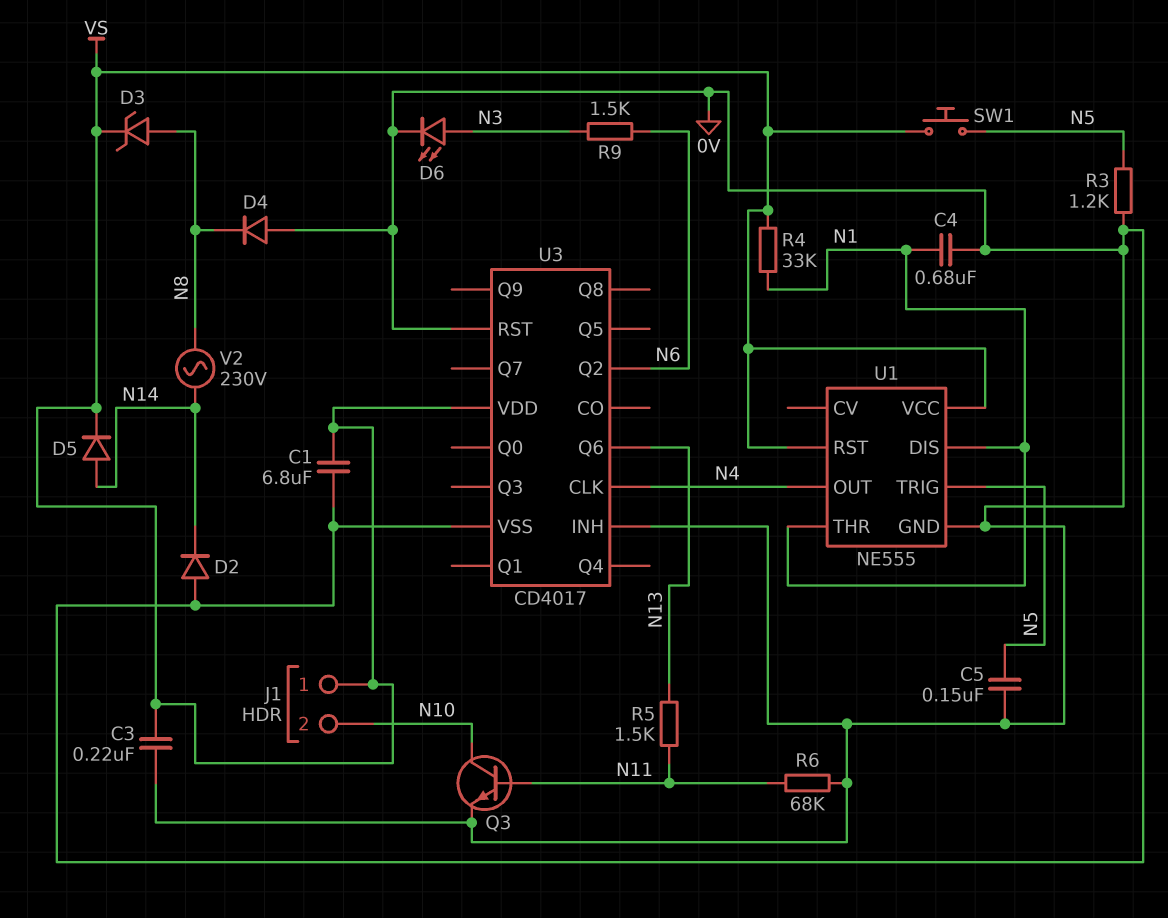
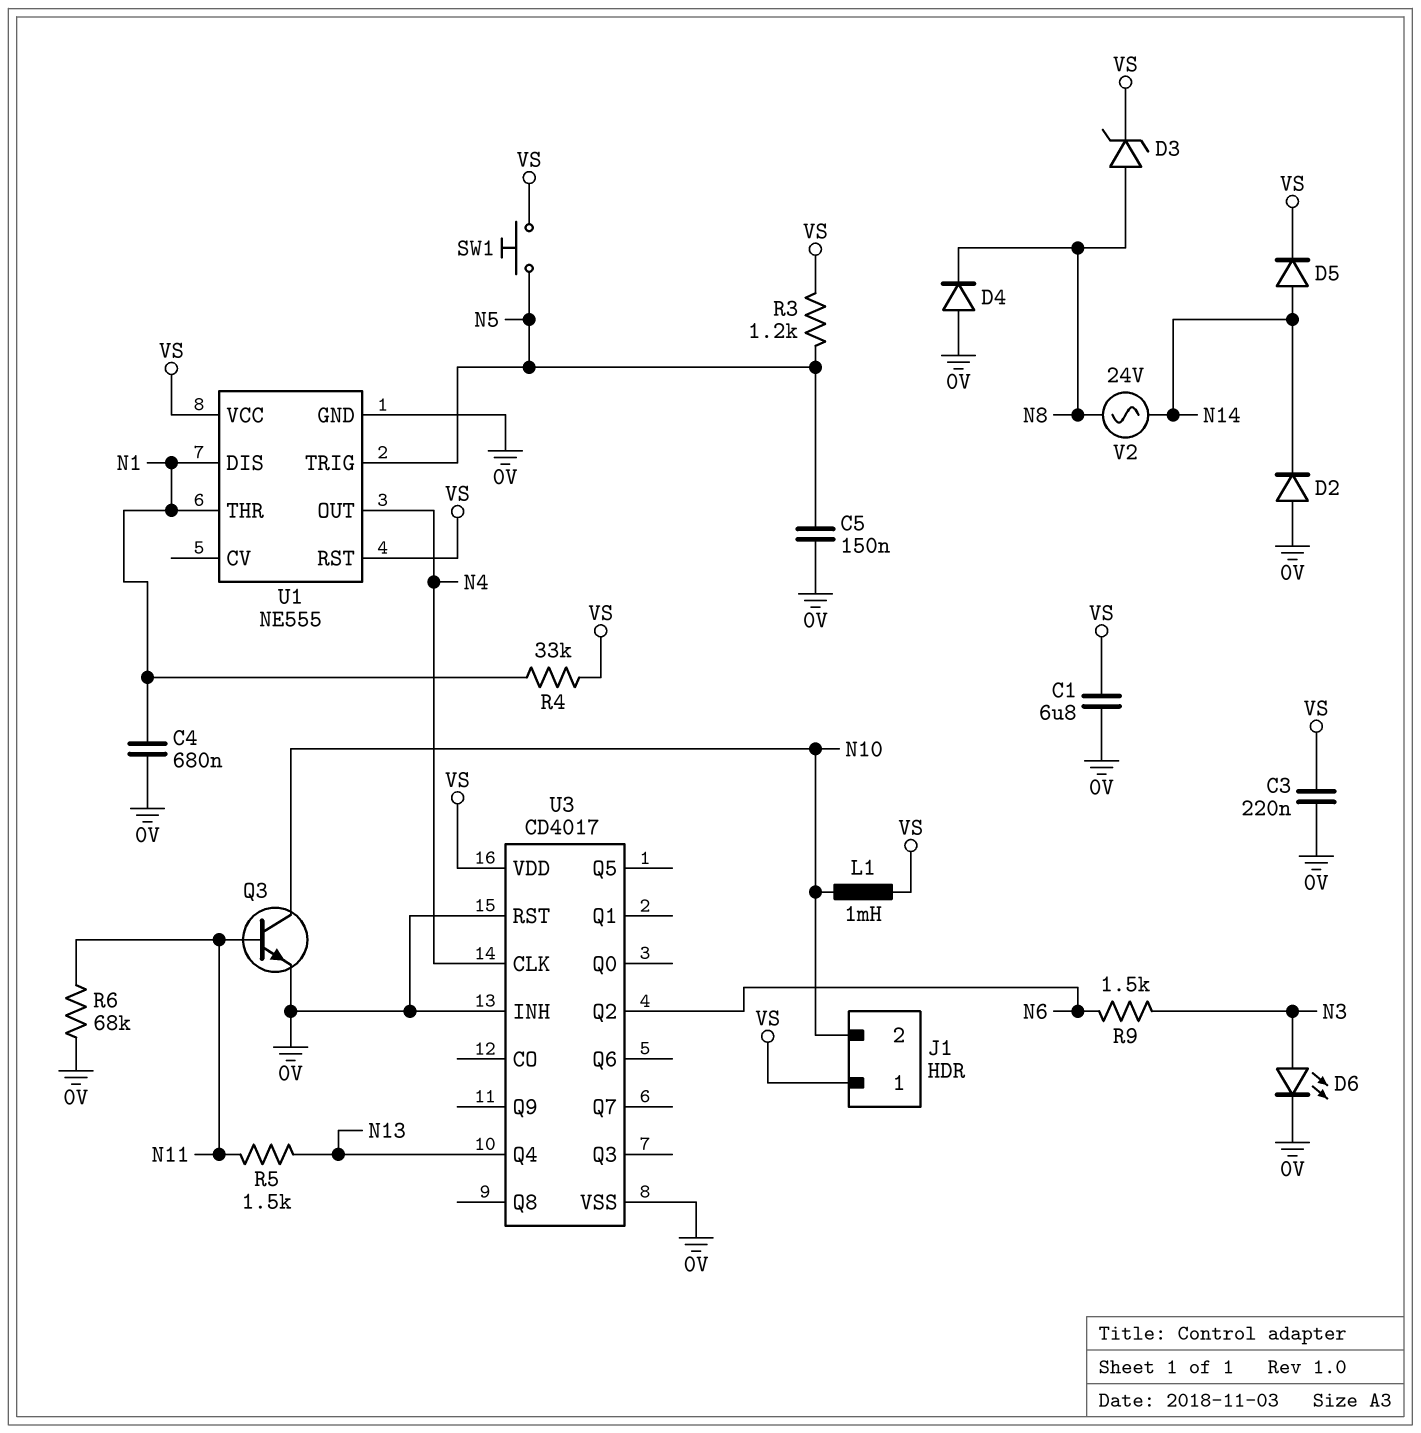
L1: none -> 1mH (N10, VS)
R3: 1.2k (0V, N5) -> 1.2k (N5, VS)
U3 pin Q4: none -> N13
U3 pin Q6: N13 -> none
V2: AC 230V (N8, N14) -> AC 24V (N8, N14)

